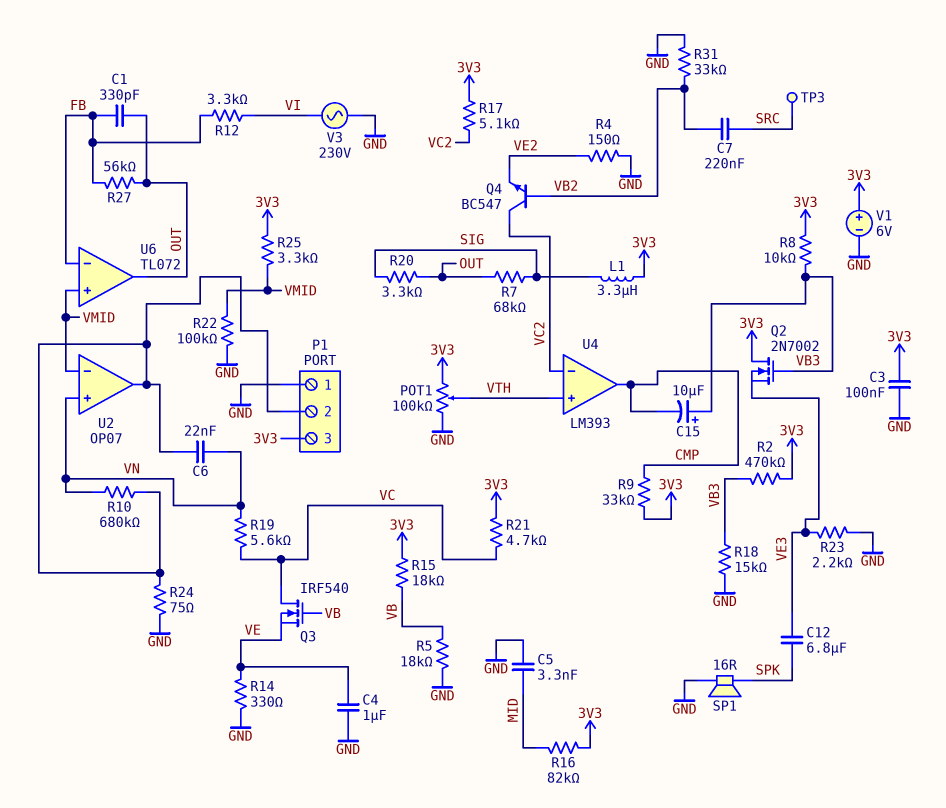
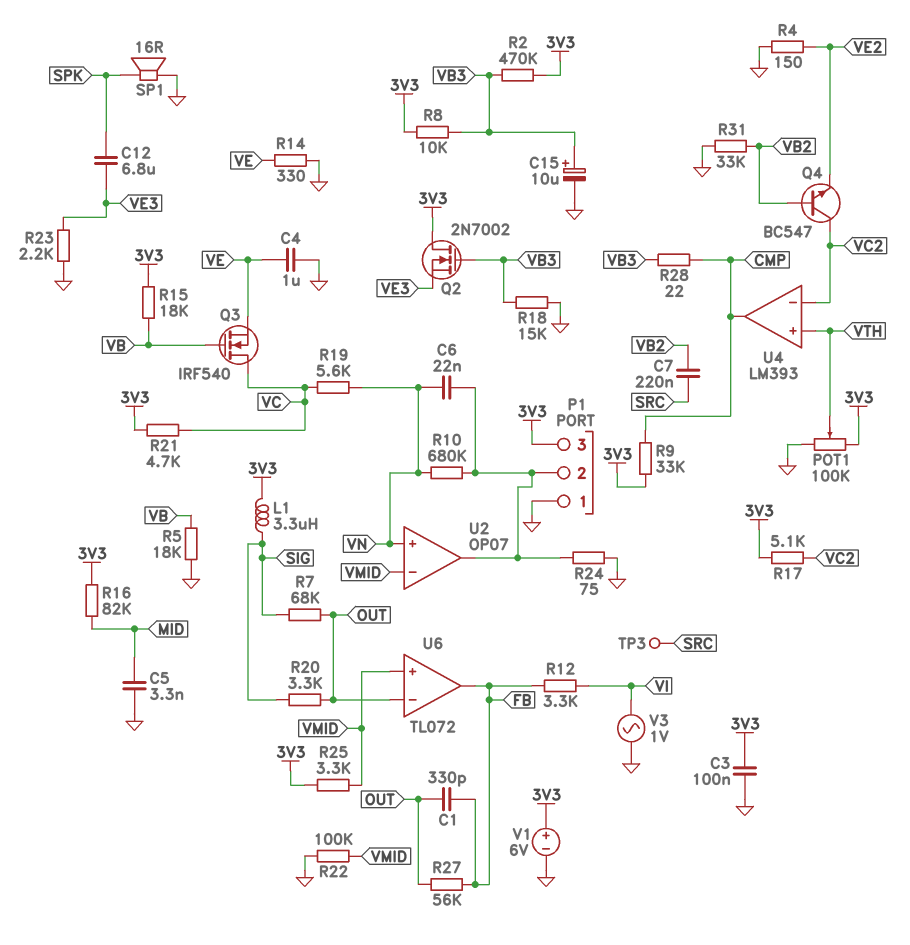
C15: 10uF (plus VB3, minus CMP) -> 10uF (plus VB3, minus GND)
R28: none -> 22 (CMP, VB3)
U6 pin in-: FB -> OUT
U6 pin out: OUT -> FB
V3: AC 230V (GND, VI) -> AC 1V (GND, VI)

